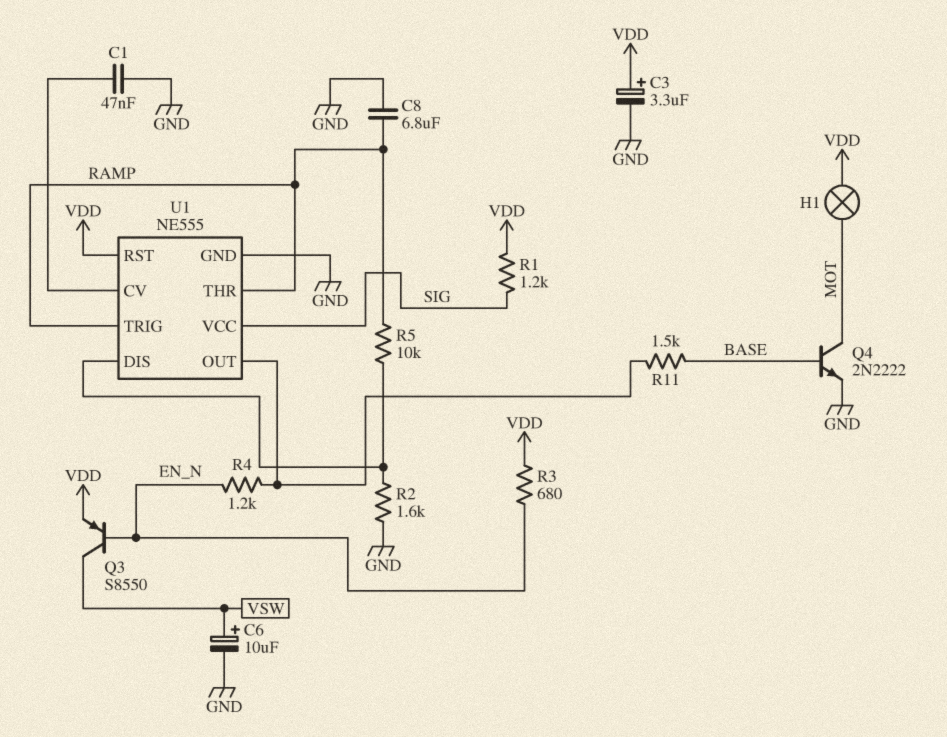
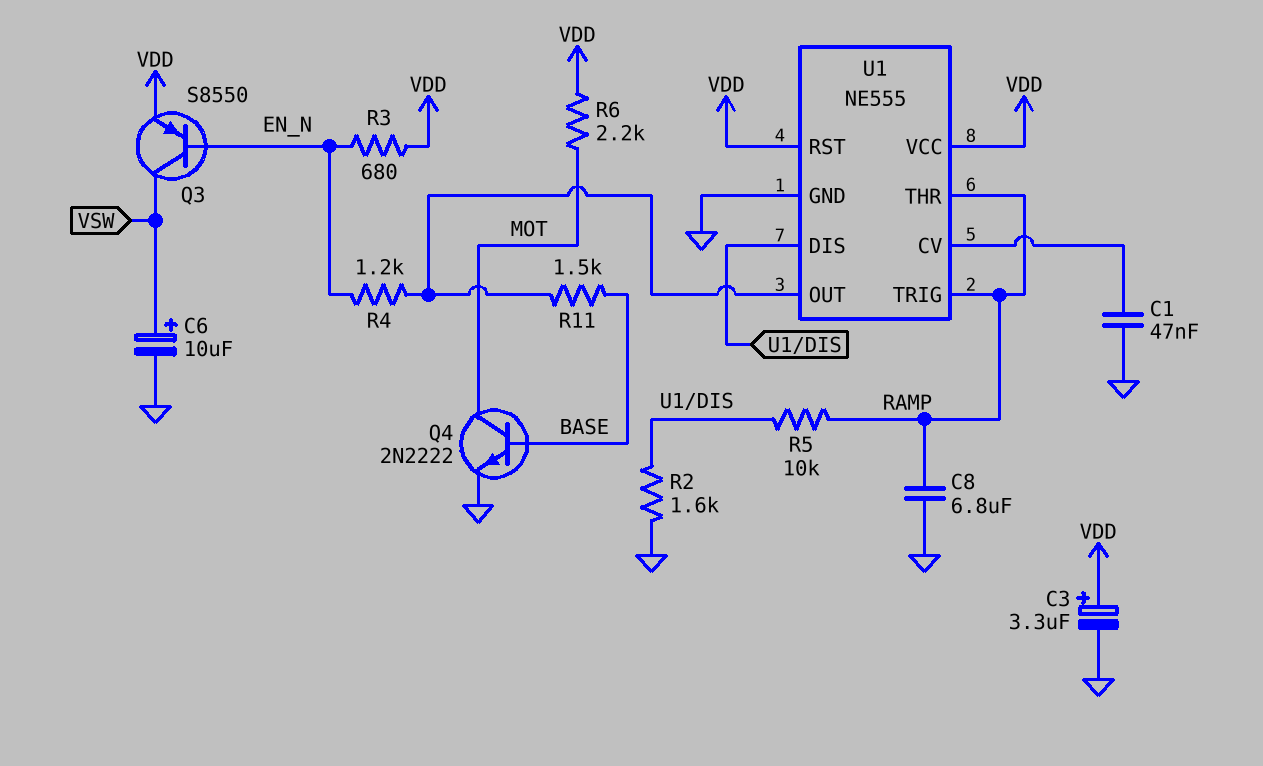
H1: lamp (MOT, VDD) -> none
R1: 1.2k (SIG, VDD) -> none
R6: none -> 2.2k (MOT, VDD)
U1 pin VCC: SIG -> VDD

